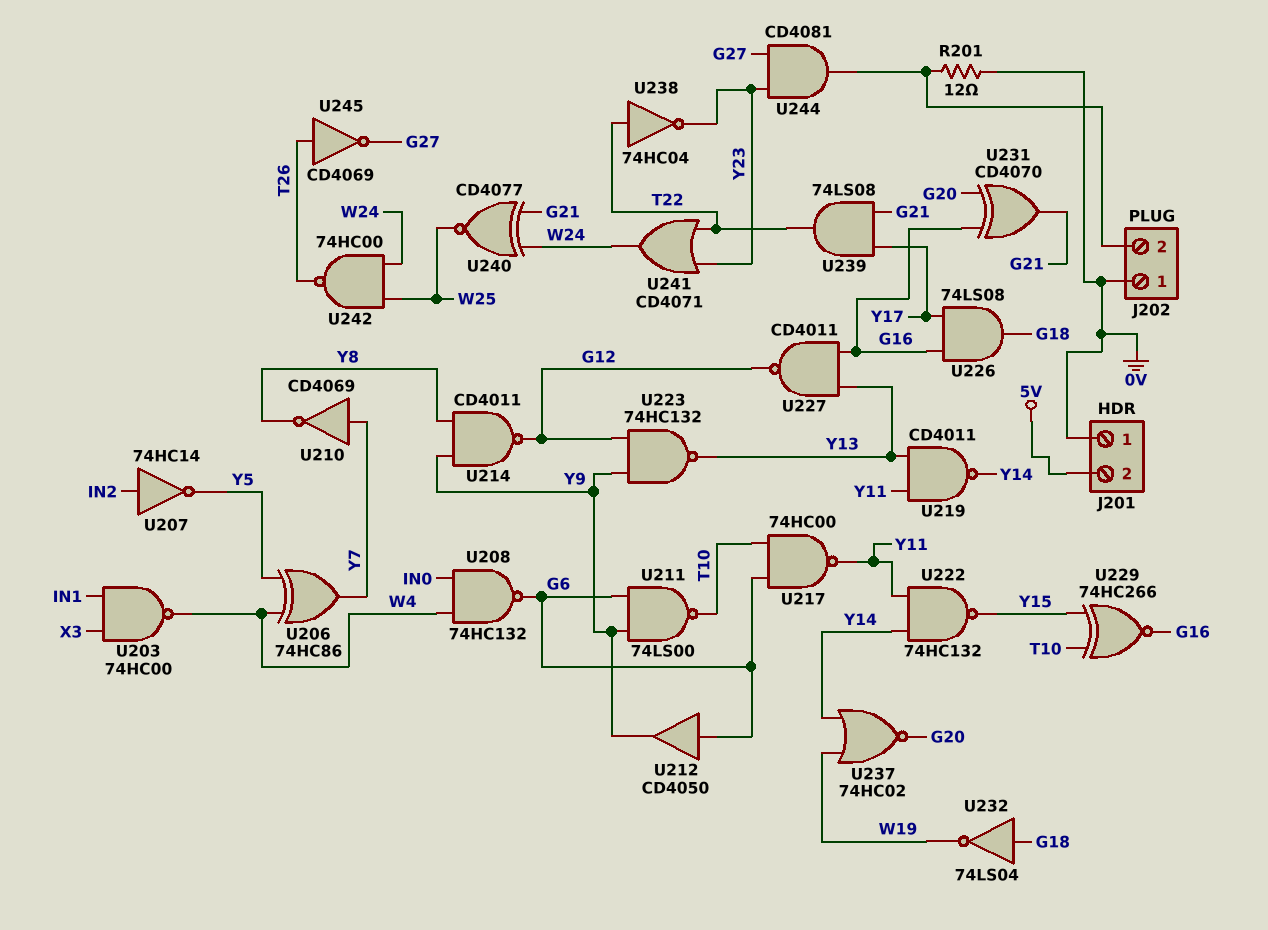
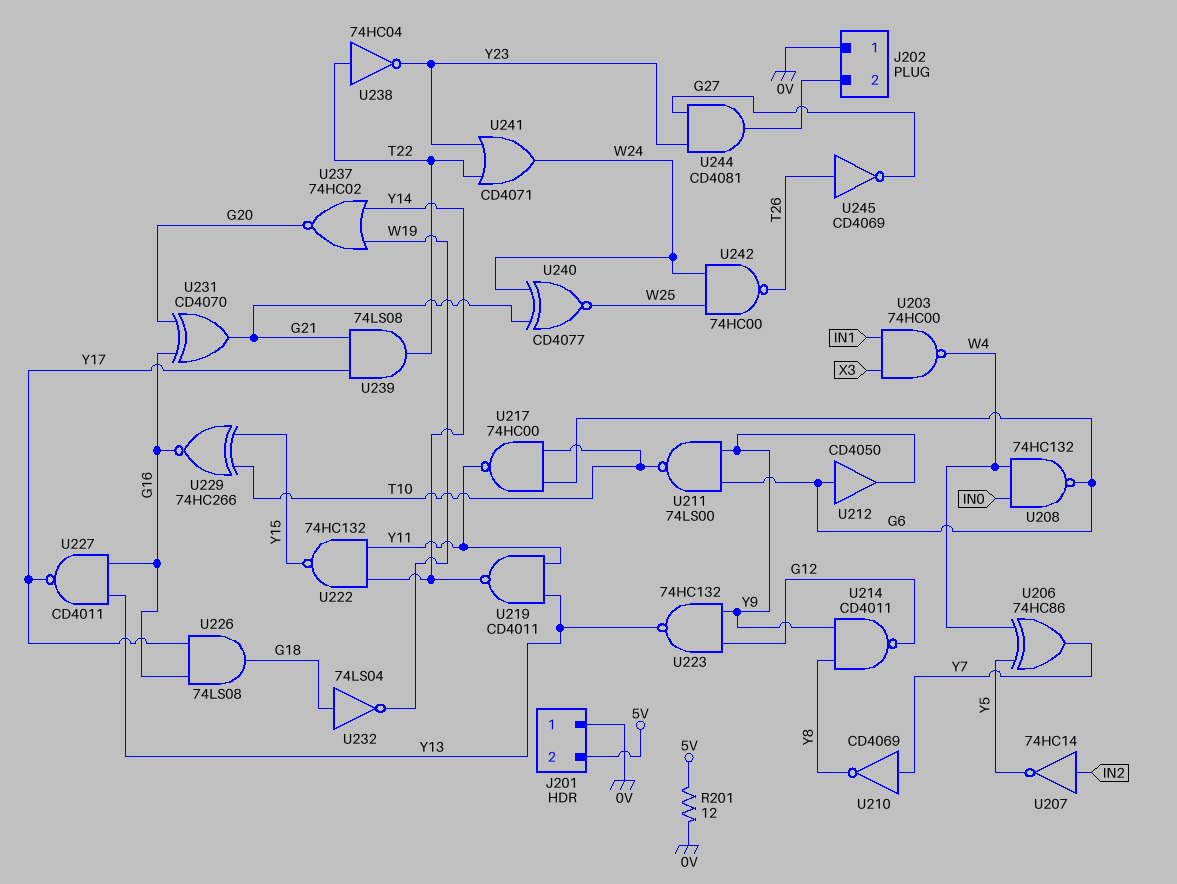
R201: 12 (0V, J202/2) -> 12 (0V, 5V)
U227: NAND CD4011 (in G16, in Y13, out G12) -> NAND CD4011 (in G16, in Y13, out Y17)

